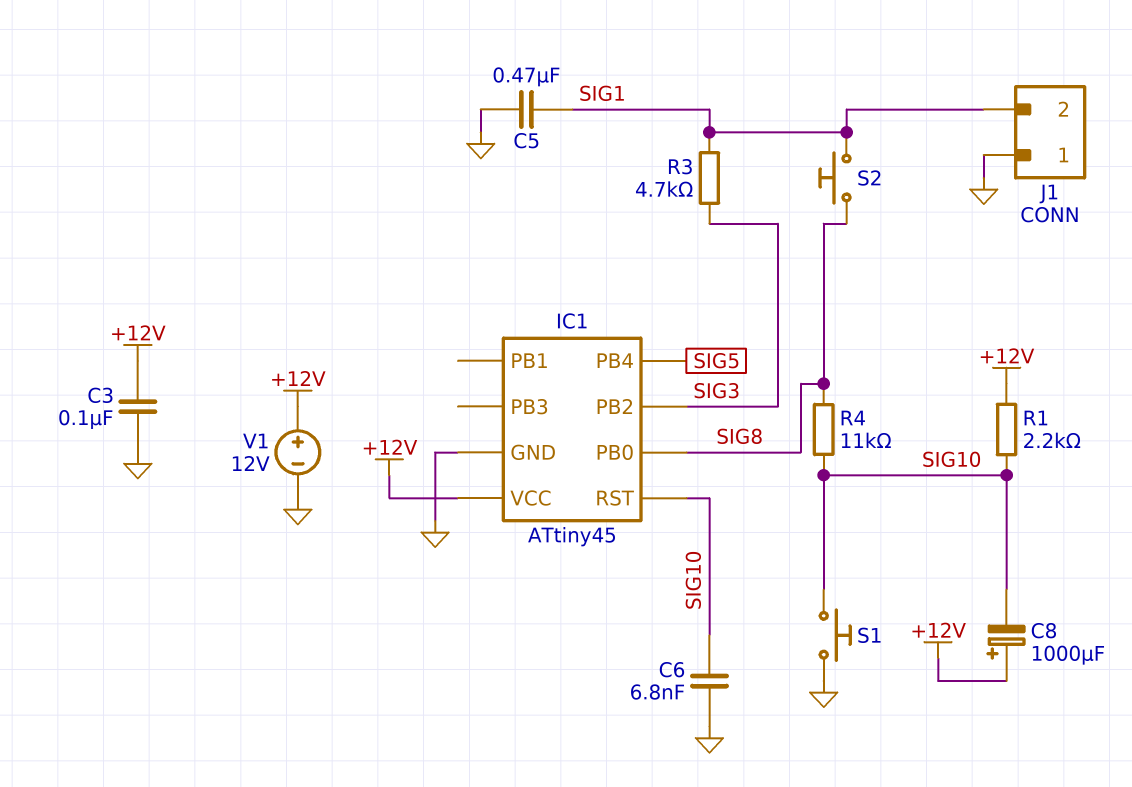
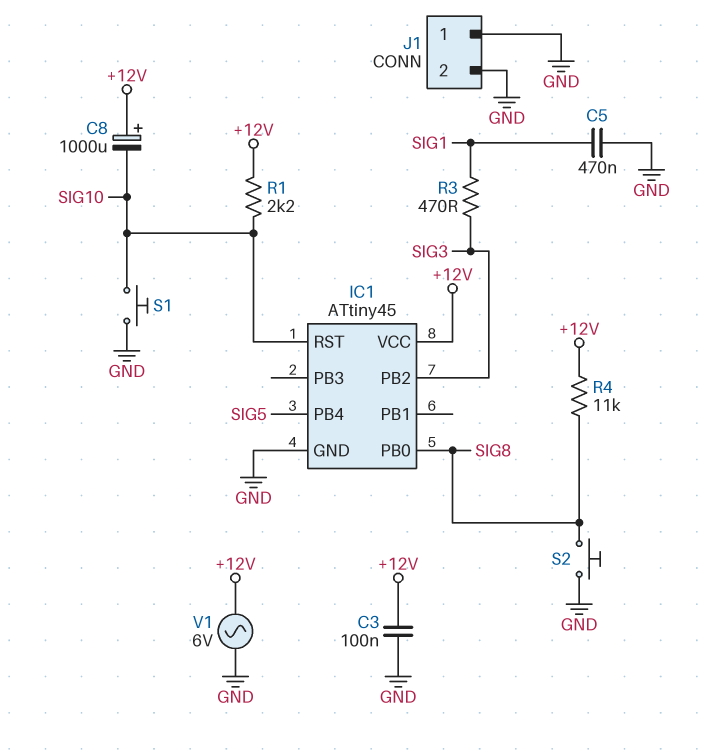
C6: 6.8nF (GND, SIG10) -> none
J1 pin 2: SIG1 -> GND
R3: 4.7k (SIG1, SIG3) -> 470 (SIG1, SIG3)
R4: 11k (SIG8, SIG10) -> 11k (+12V, SIG8)
S2: button (SIG1, SIG8) -> button (GND, SIG8)
V1: 12V (plus +12V, minus GND) -> AC 6V (+12V, GND)

